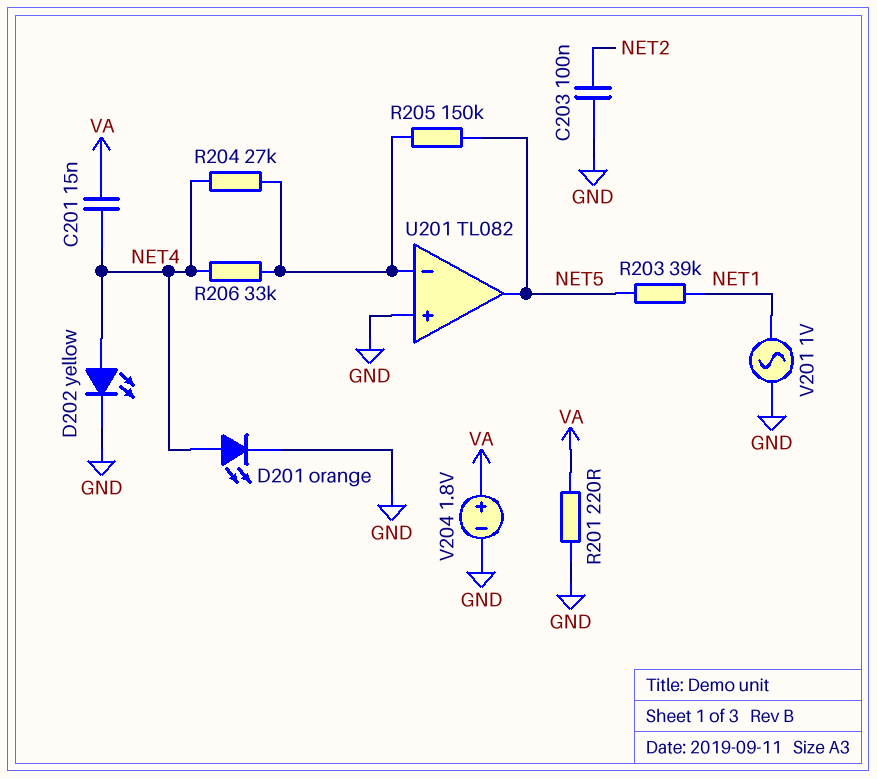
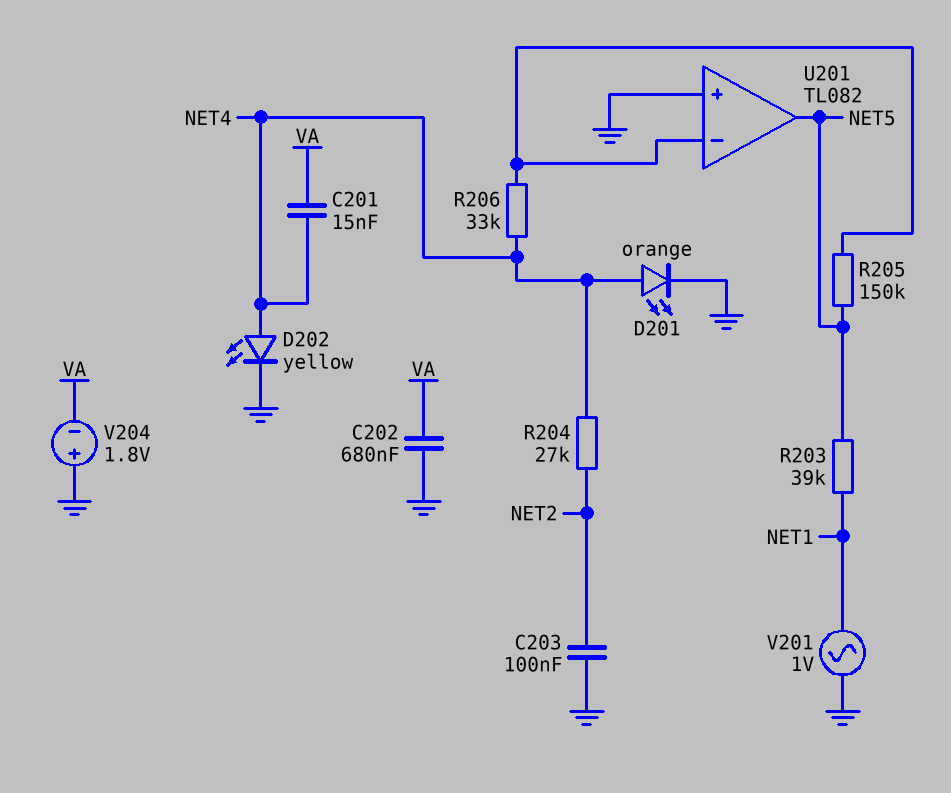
C202: none -> 680nF (GND, VA)
R201: 220 (GND, VA) -> none
R204: 27k (NET4, U201/in-) -> 27k (NET2, NET4)
V204: 1.8V (plus VA, minus GND) -> 1.8V (plus GND, minus VA)

